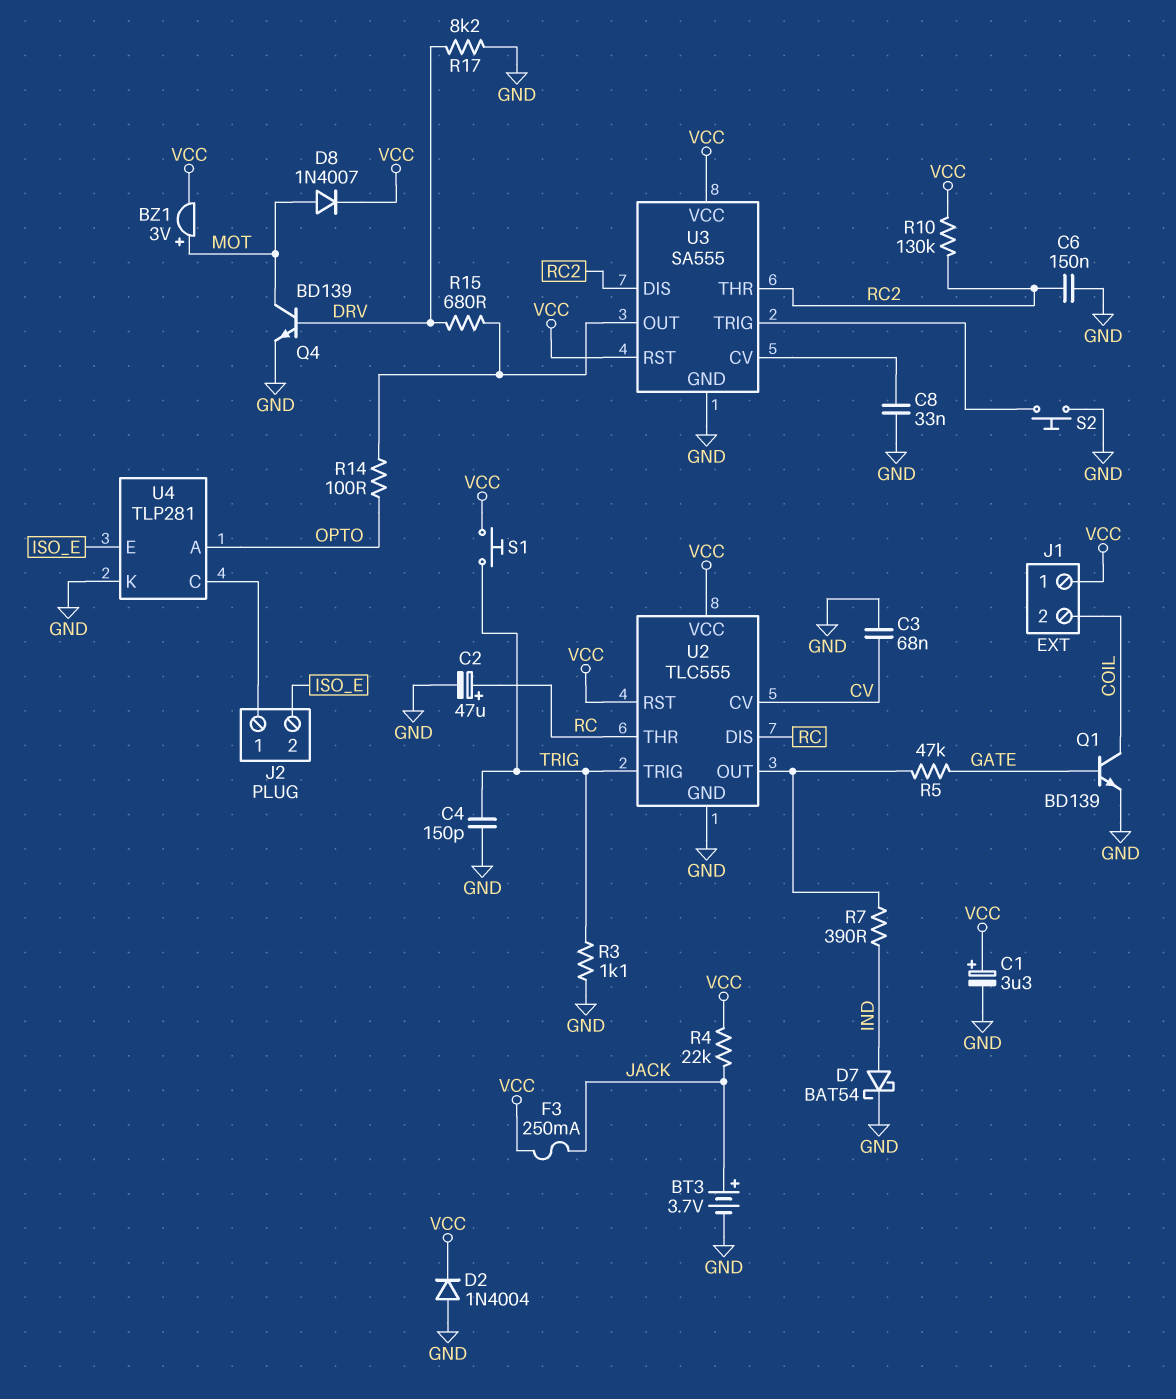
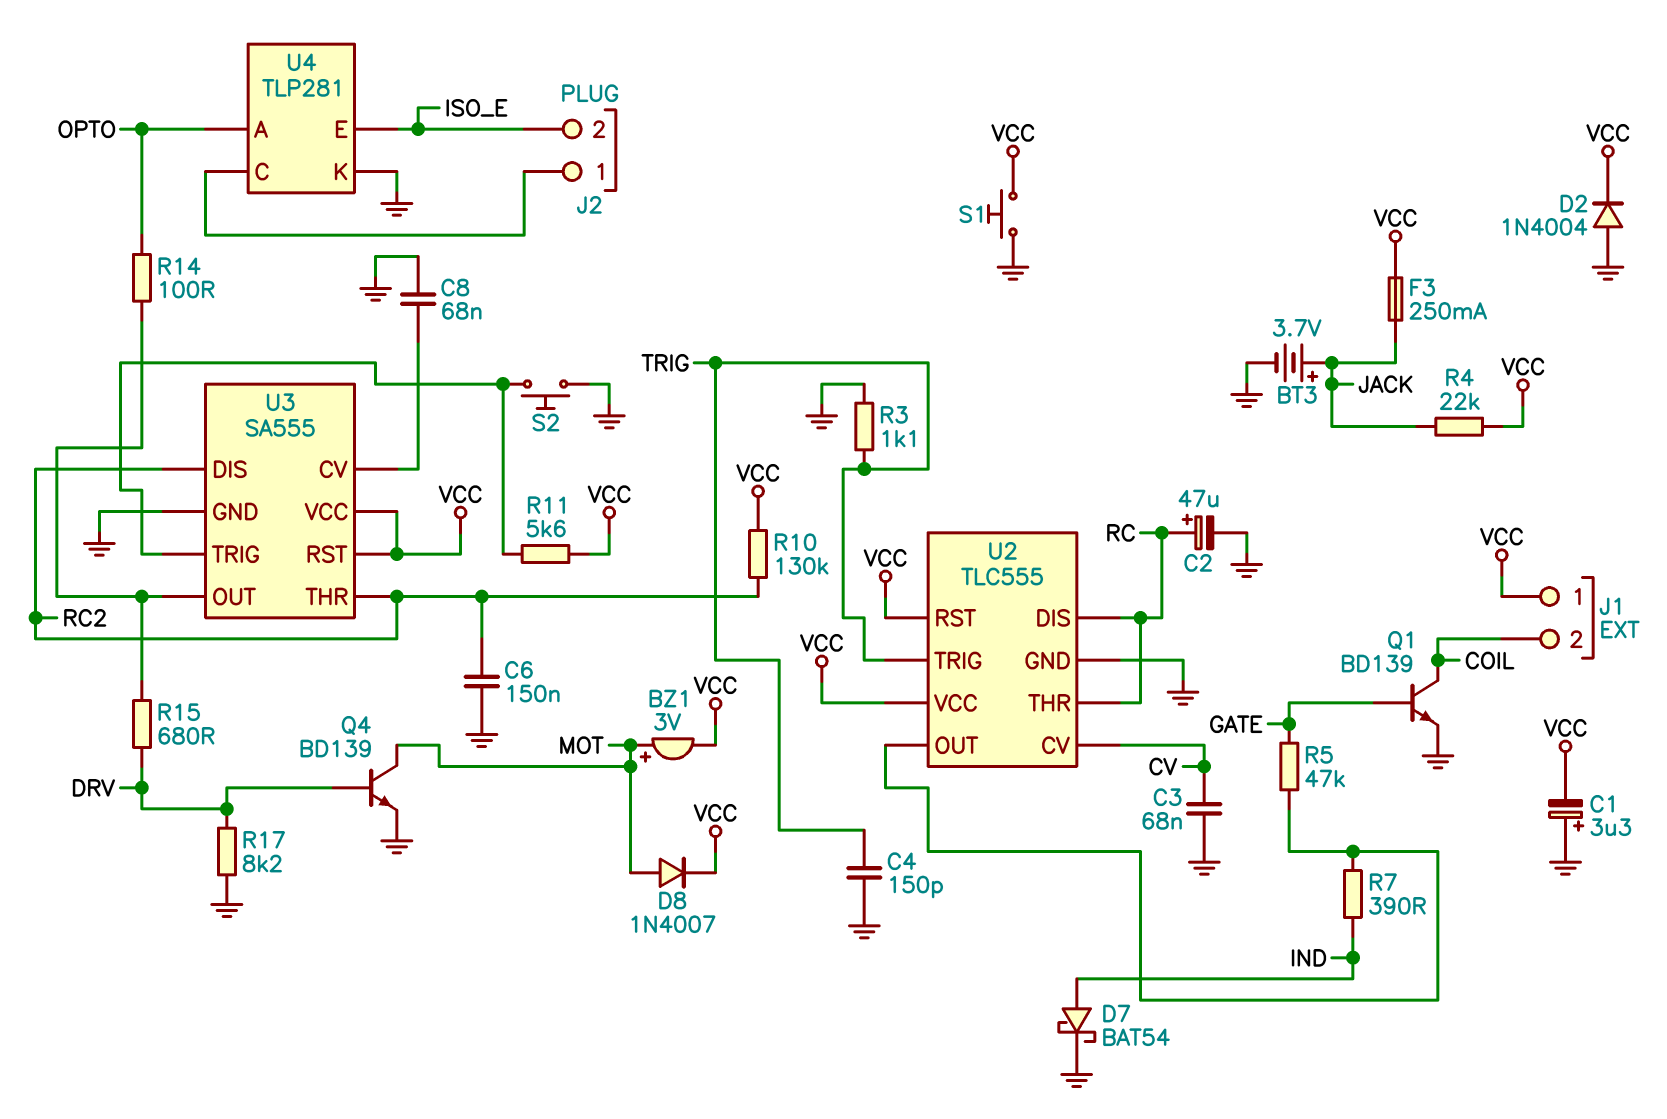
C1: 3.3uF (plus VCC, minus GND) -> 3.3uF (plus GND, minus VCC)
C8: 33nF (GND, U3/CV) -> 68nF (GND, U3/CV)
R11: none -> 5.6k (U3/TRIG, VCC)
S1: button (TRIG, VCC) -> button (GND, VCC)

